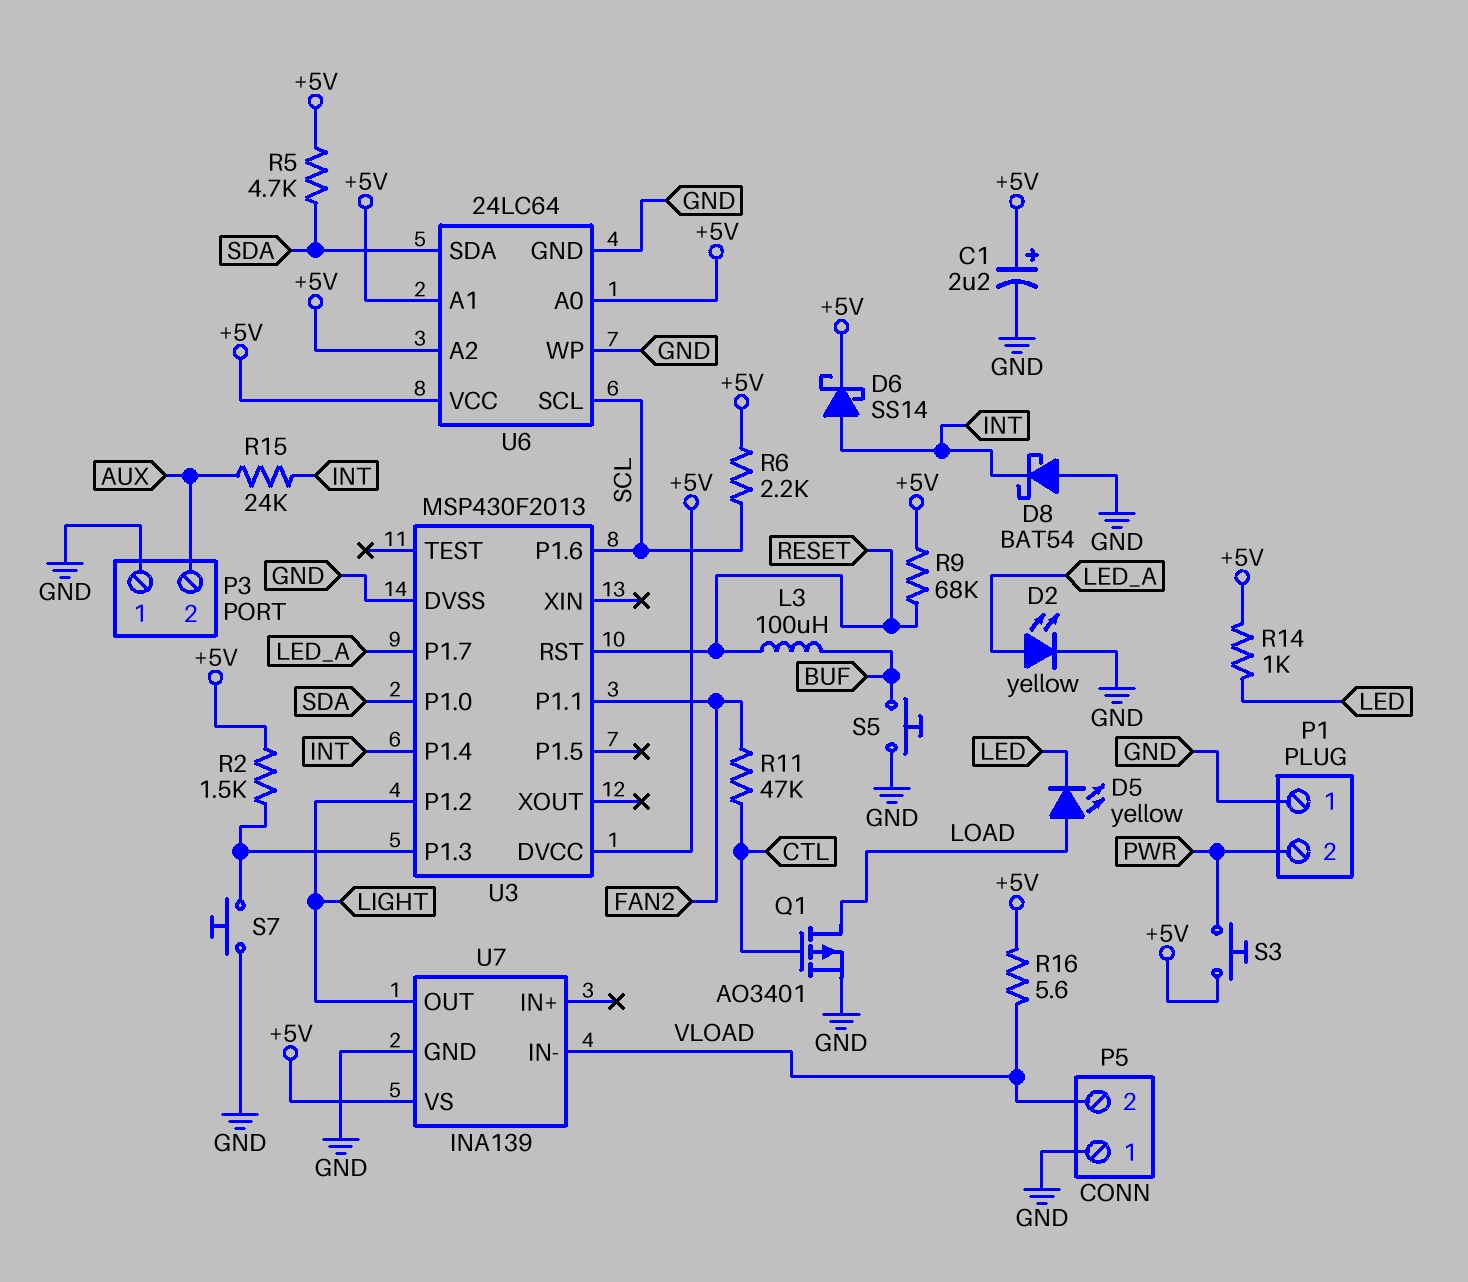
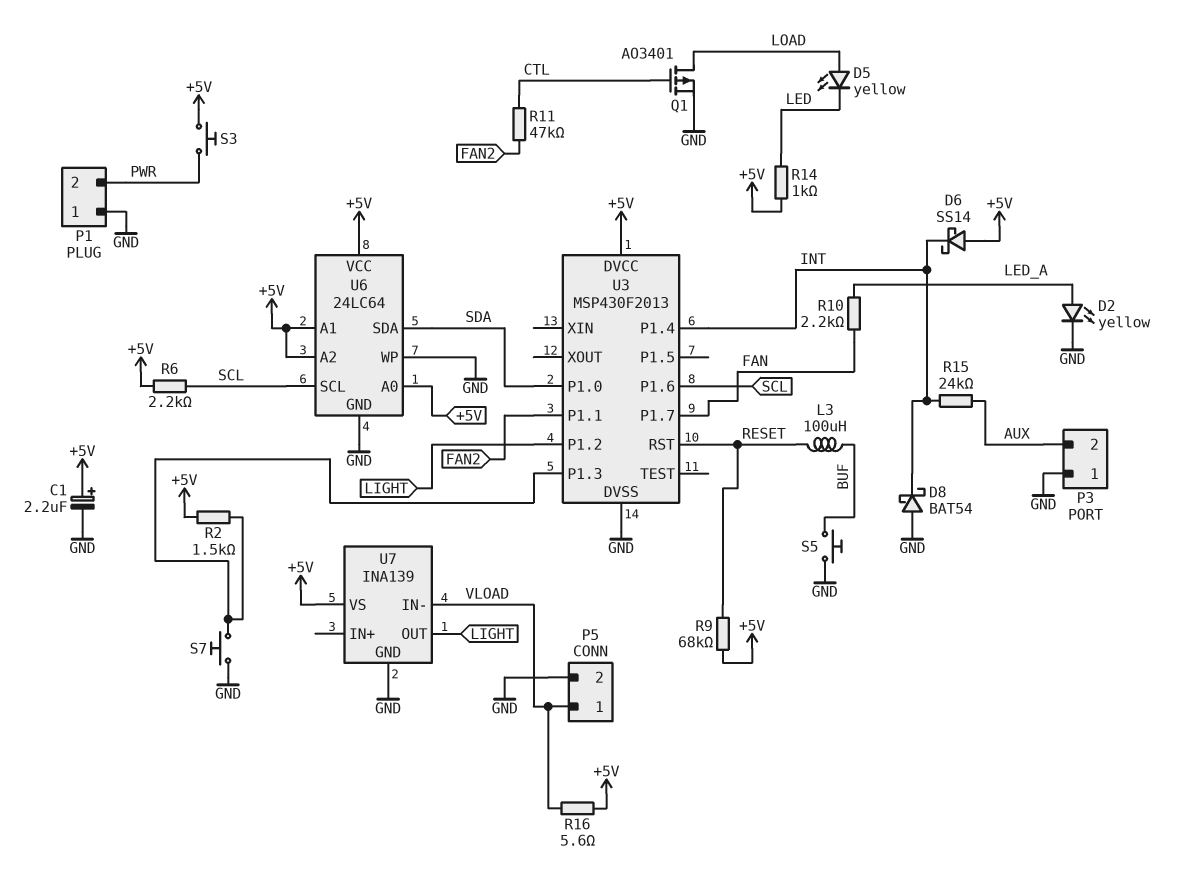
D6: schottky SS14 (A INT, K +5V) -> schottky SS14 (A +5V, K INT)
P5 pin 1: GND -> VLOAD
P5 pin 2: VLOAD -> GND
R5: 4.7k (+5V, SDA) -> none
R10: none -> 2.2k (FAN, LED_A)
U3 pin P1.7: LED_A -> FAN

